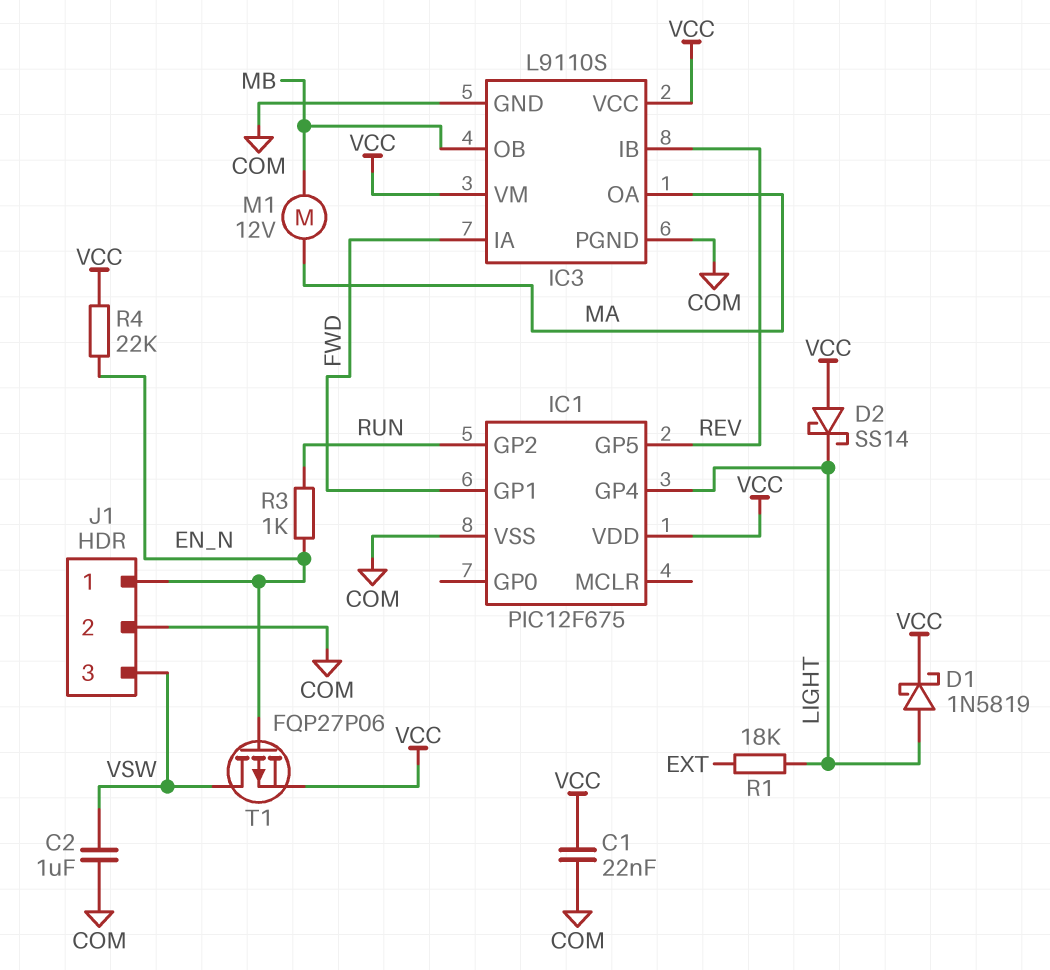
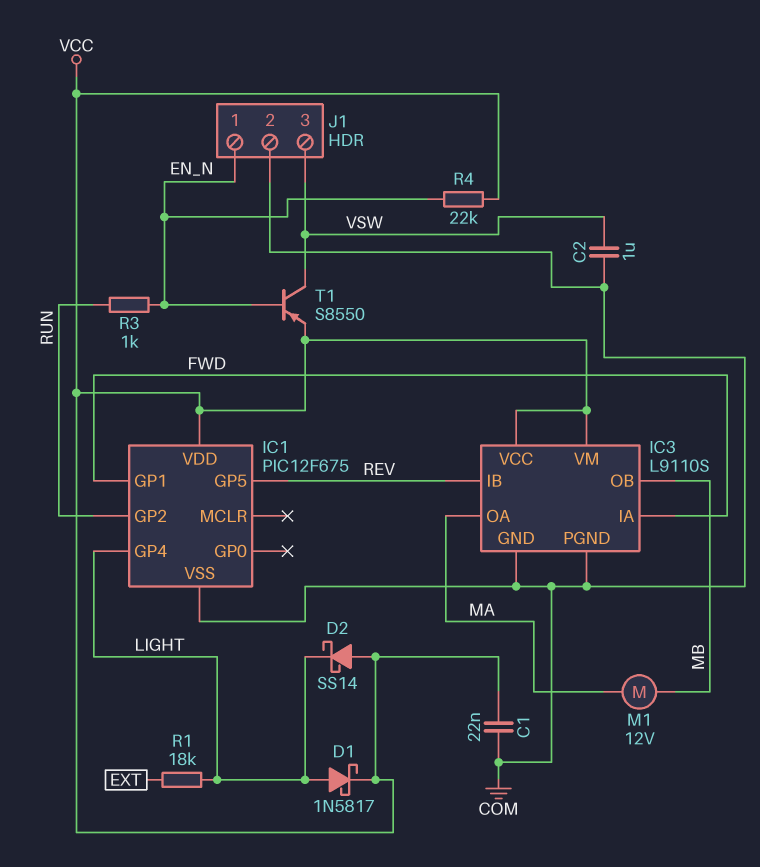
D1: schottky 1N5819 (A LIGHT, K VCC) -> schottky 1N5817 (A LIGHT, K VCC)
T1: PMOS FQP27P06 (G EN_N, D VSW, S VCC) -> PNP S8550 (B EN_N, C VSW, E VCC)

